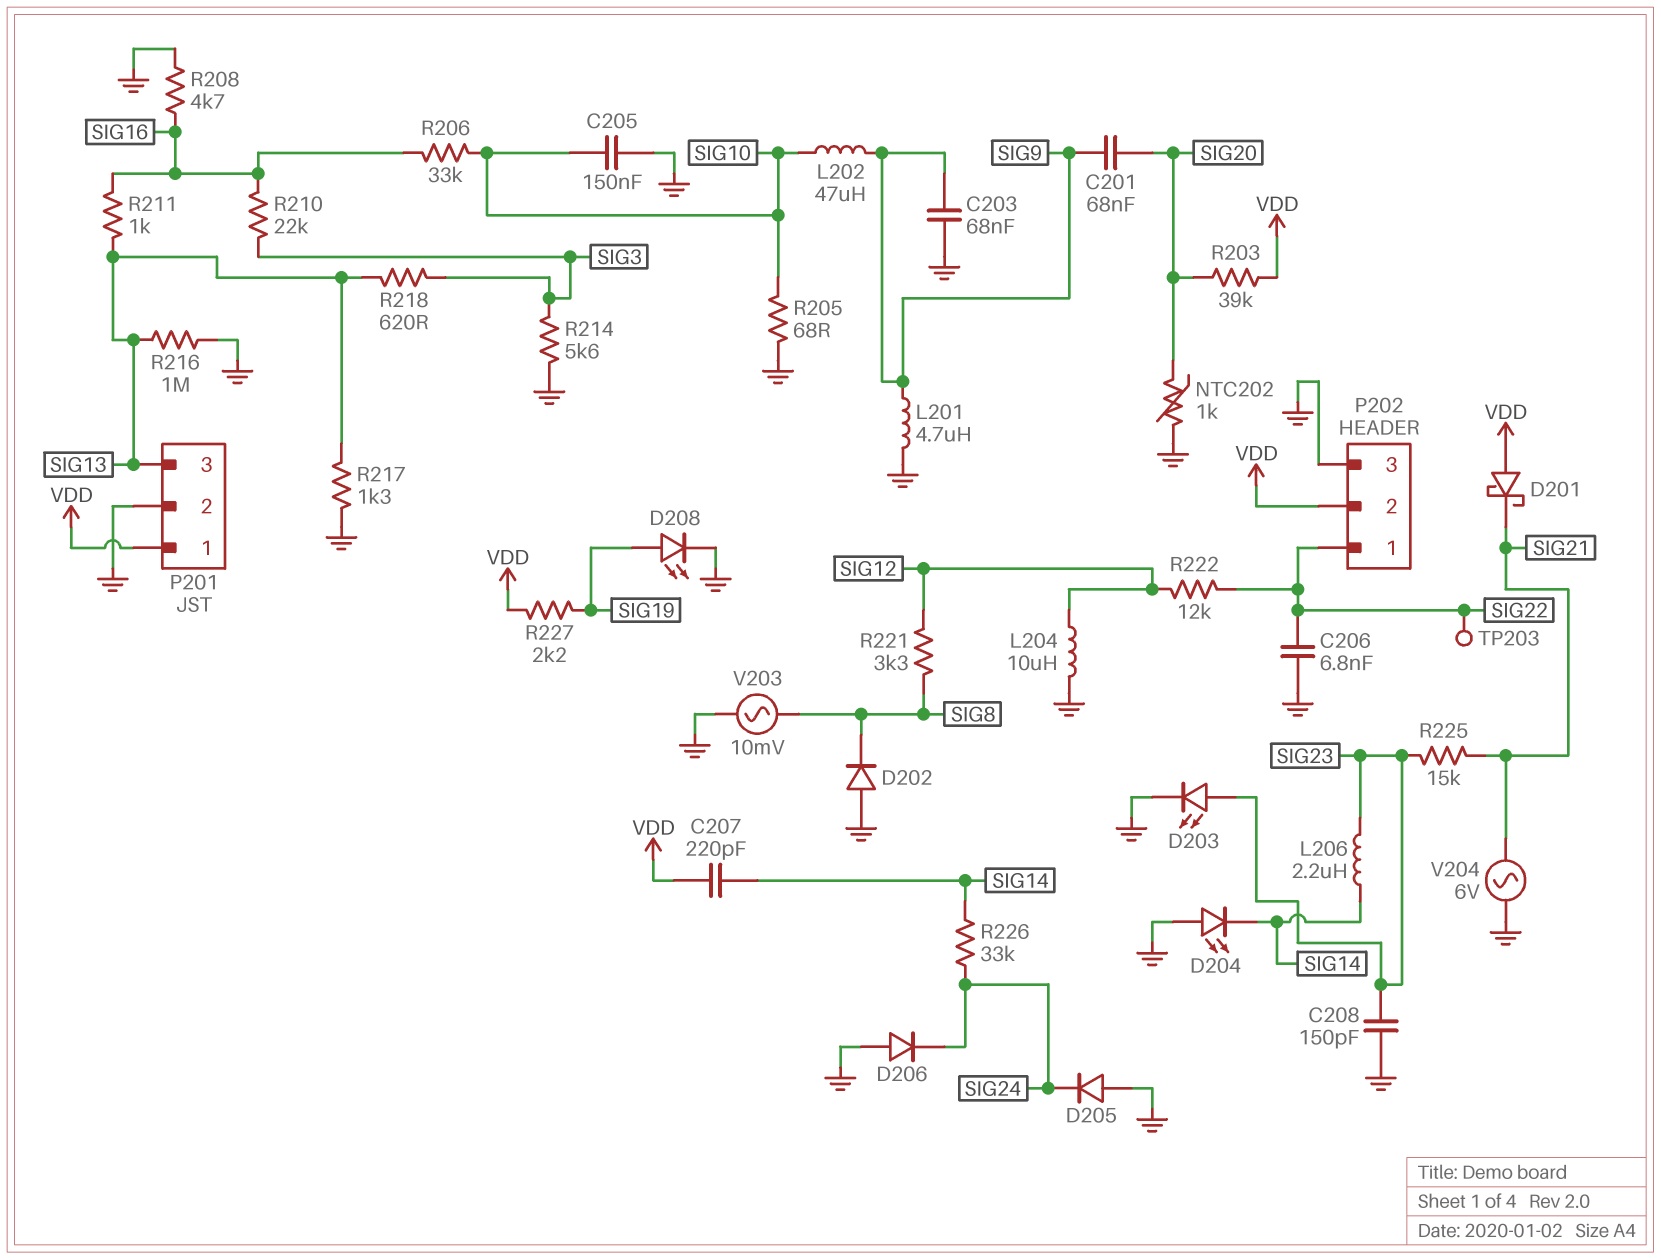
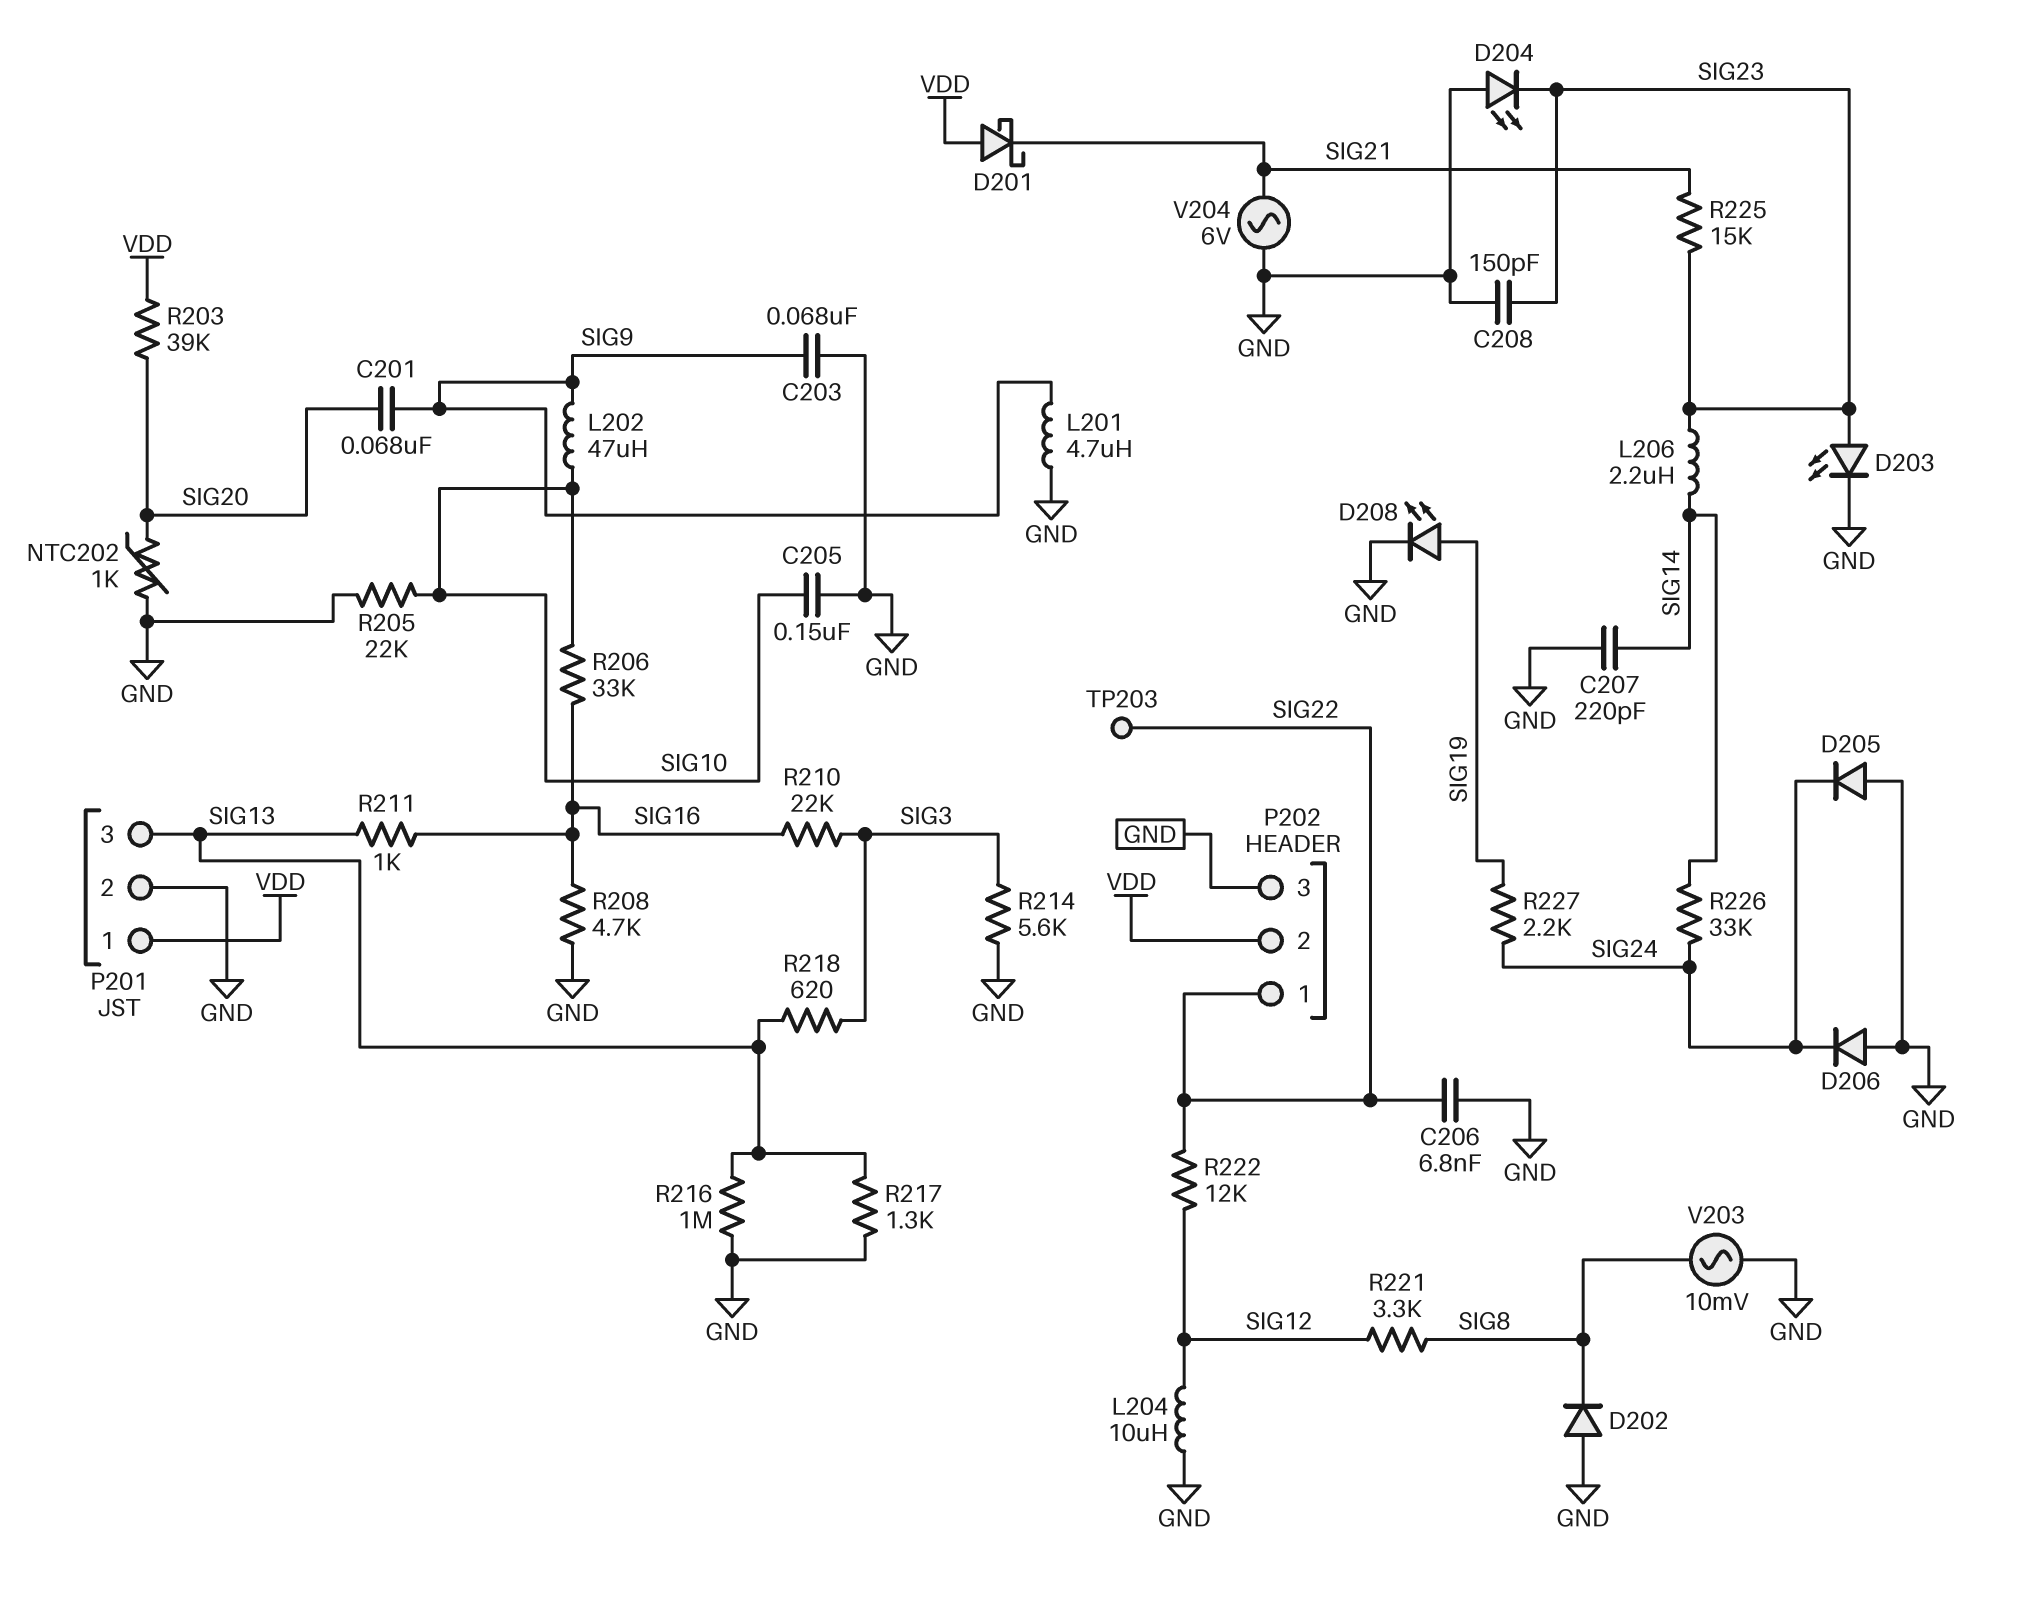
C207: 220pF (SIG14, VDD) -> 220pF (GND, SIG14)
D204: LED (A GND, K SIG14) -> LED (A GND, K SIG23)
R205: 68 (GND, SIG10) -> 22k (GND, SIG10)
R227: 2.2k (SIG19, VDD) -> 2.2k (SIG19, SIG24)

